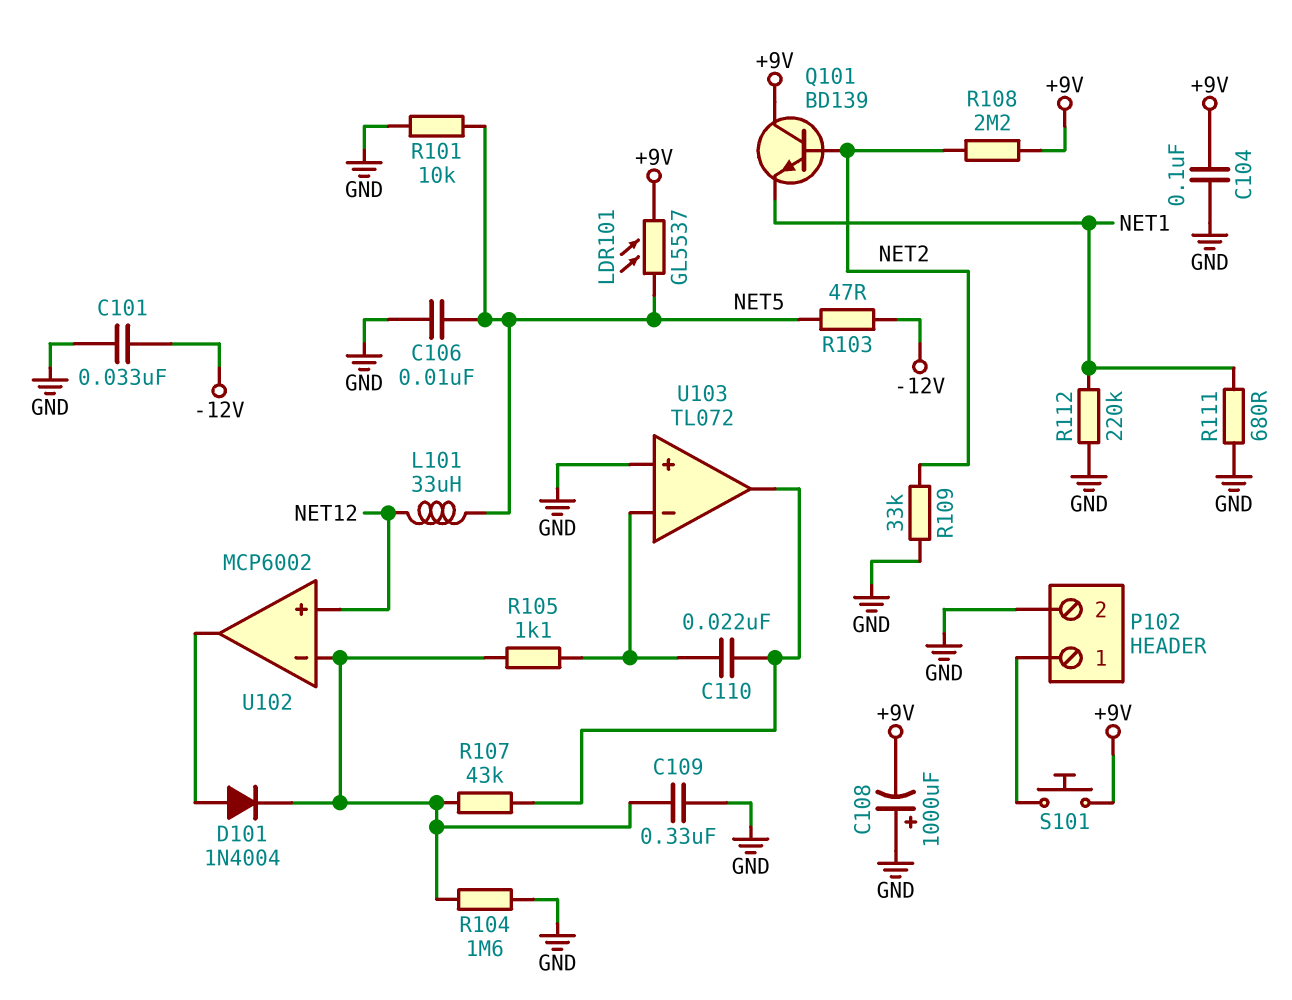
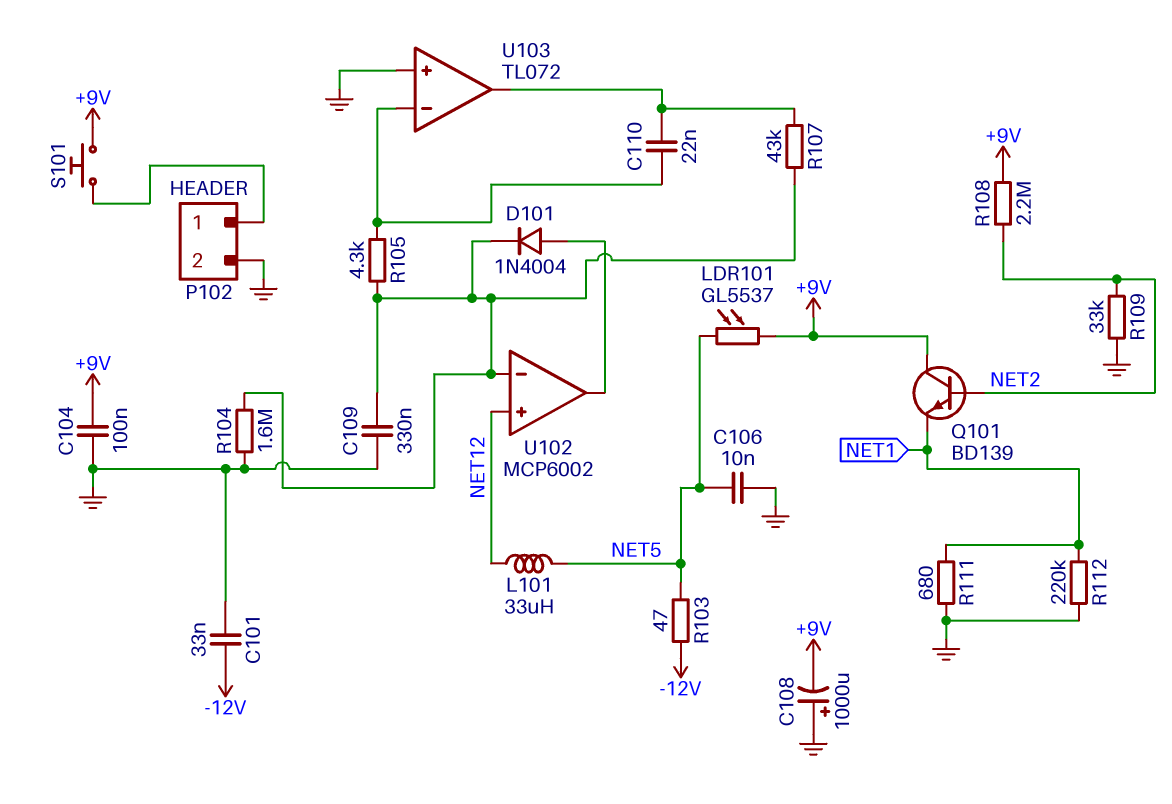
R101: 10k (GND, NET5) -> none
R105: 1.1k (U102/in-, U103/in-) -> 4.3k (U102/in-, U103/in-)

